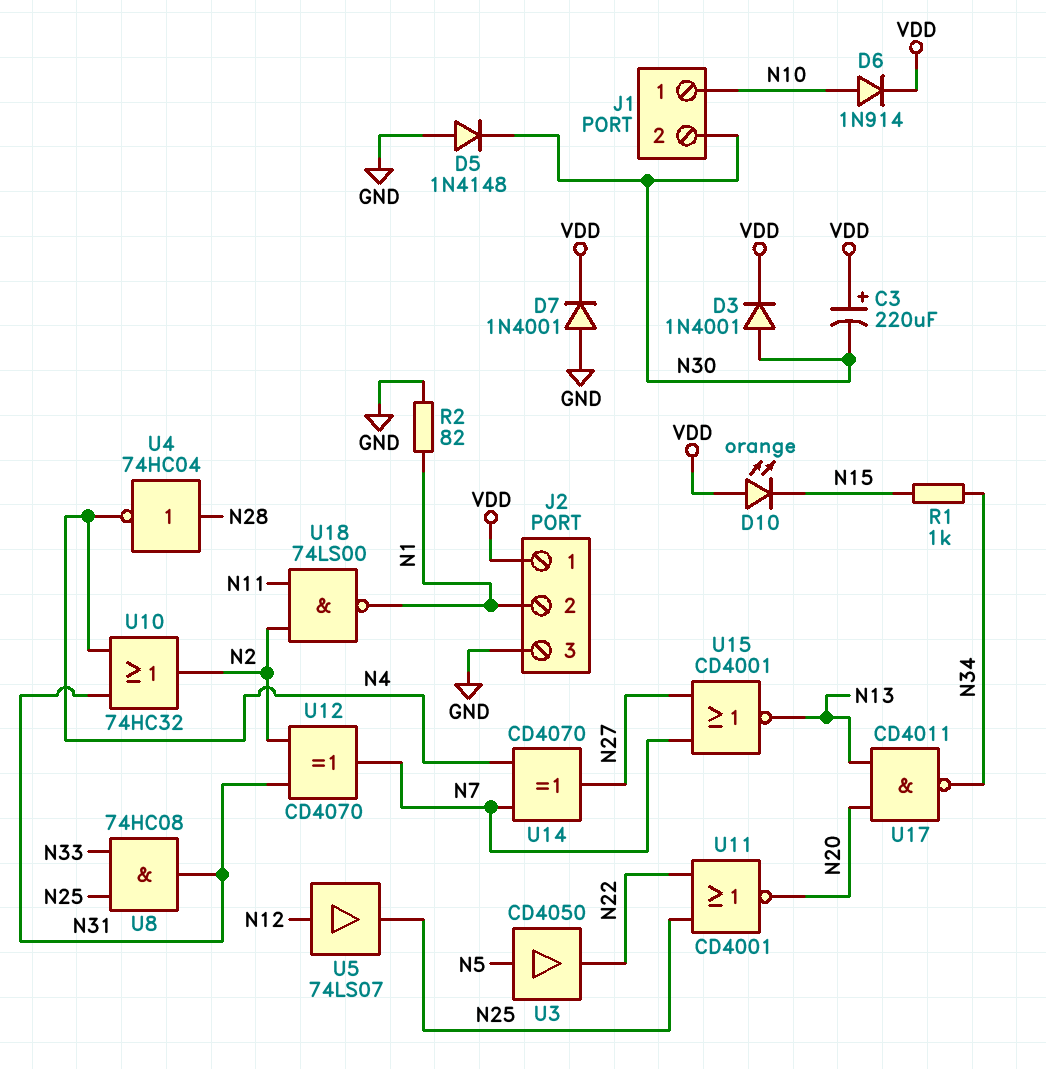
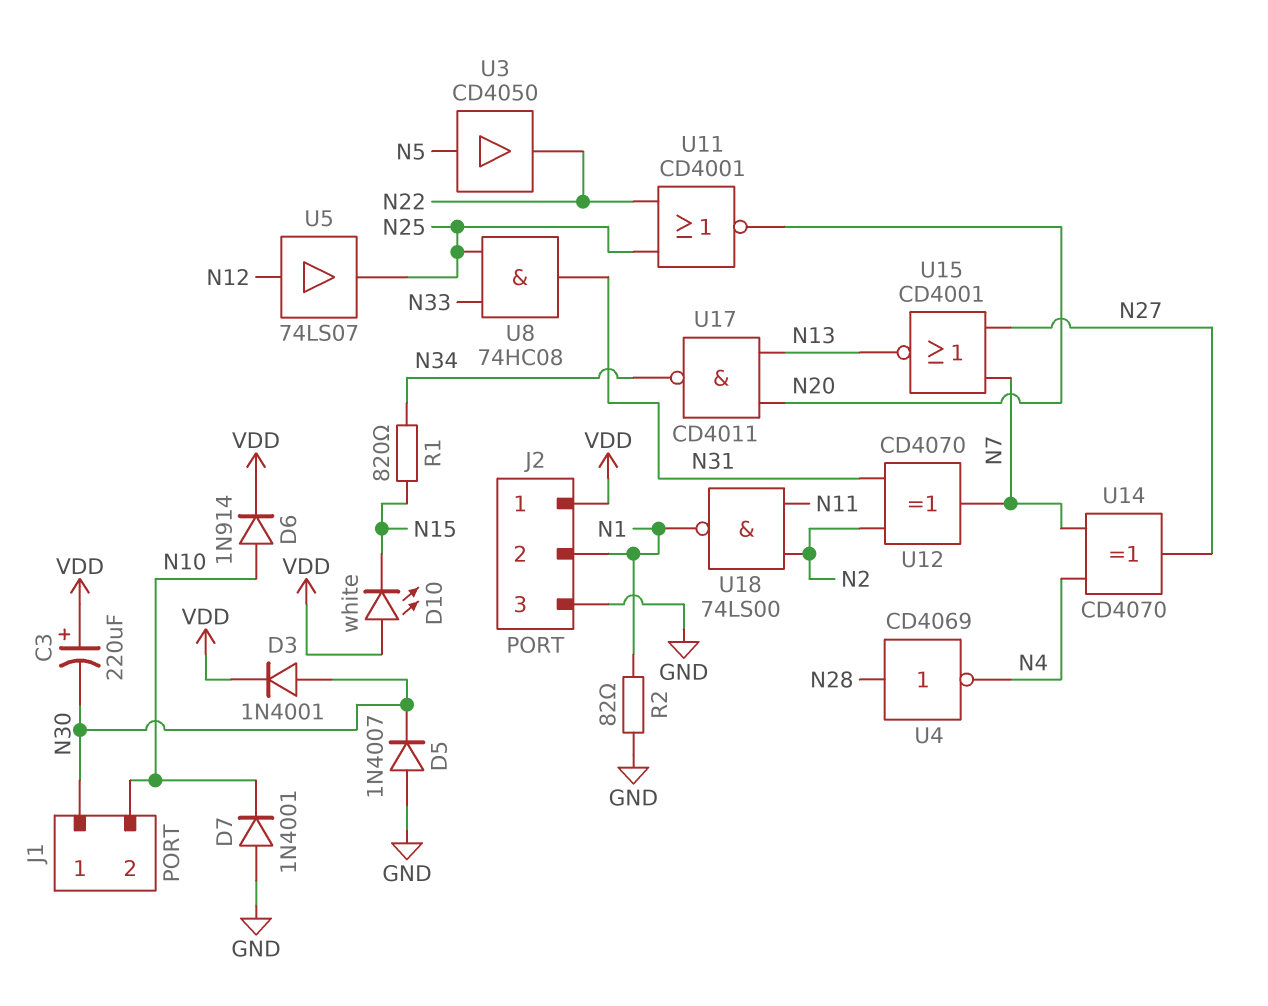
D5: diode 1N4148 (A GND, K N30) -> diode 1N4007 (A GND, K N30)
D7: diode 1N4001 (A GND, K VDD) -> diode 1N4001 (A GND, K N10)
D10: LED orange (A VDD, K N15) -> LED white (A VDD, K N15)
J1 pin 1: N10 -> N30
J1 pin 2: N30 -> N10
R1: 1k (N15, N34) -> 820 (N15, N34)
U4: NOT 74HC04 (in N28, out N4) -> NOT CD4069 (in N28, out N4)
U10: OR 74HC32 (in N4, in N31, out N2) -> none

